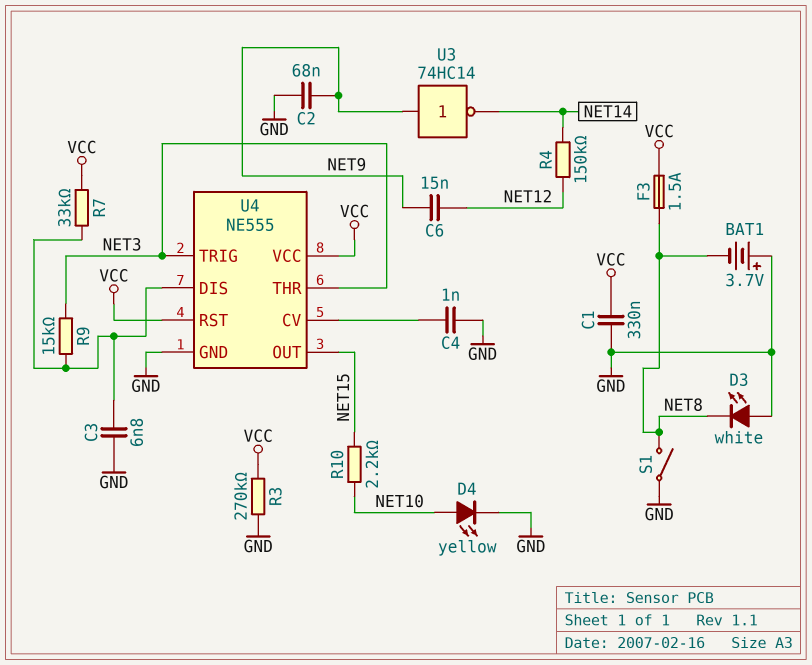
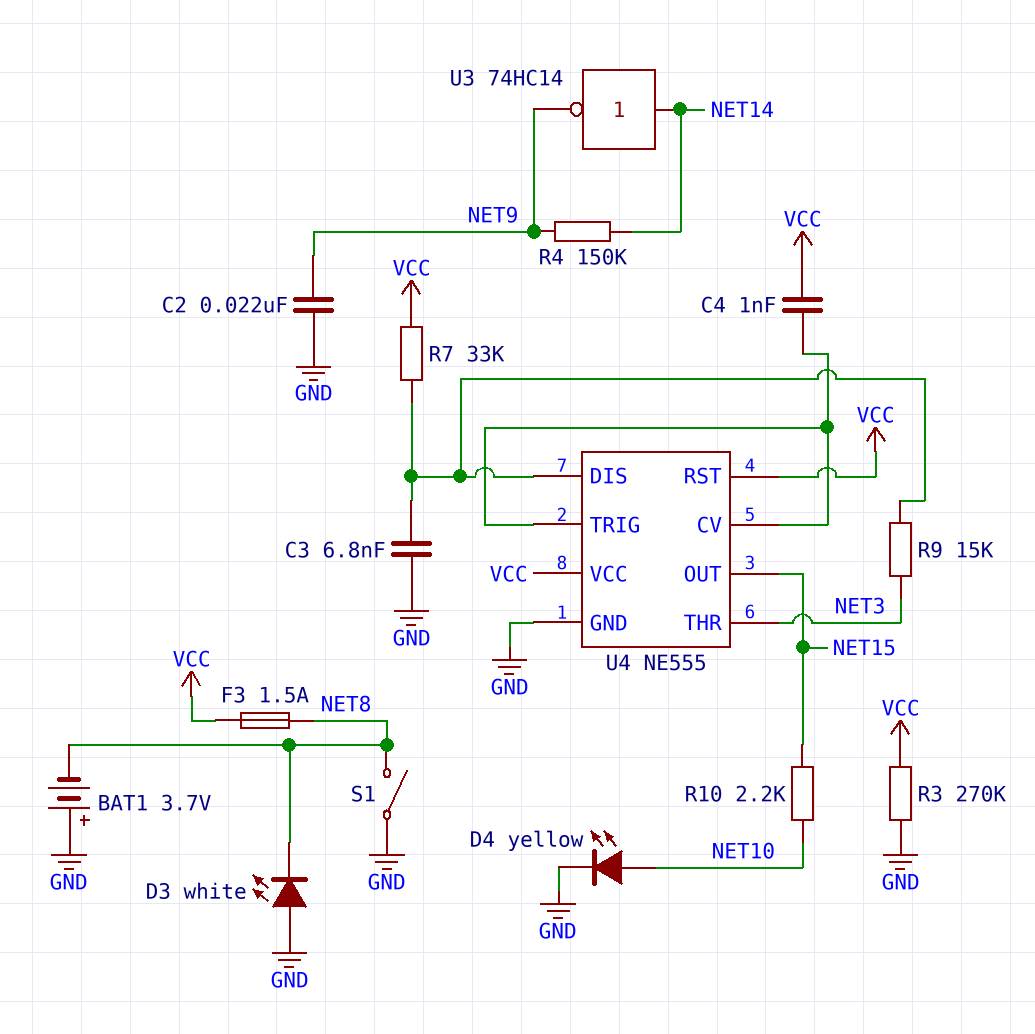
C1: 330nF (GND, VCC) -> none
C2: 68nF (GND, NET9) -> 22nF (GND, NET9)
C4: 1nF (GND, U4/CV) -> 1nF (U4/CV, VCC)
C6: 15nF (NET9, NET12) -> none
R4: 150k (NET12, NET14) -> 150k (NET9, NET14)
U3: NOT 74HC14 (in NET9, out NET14) -> NOT 74HC14 (in NET14, out NET9)
U4 pin TRIG: NET3 -> U4/CV

